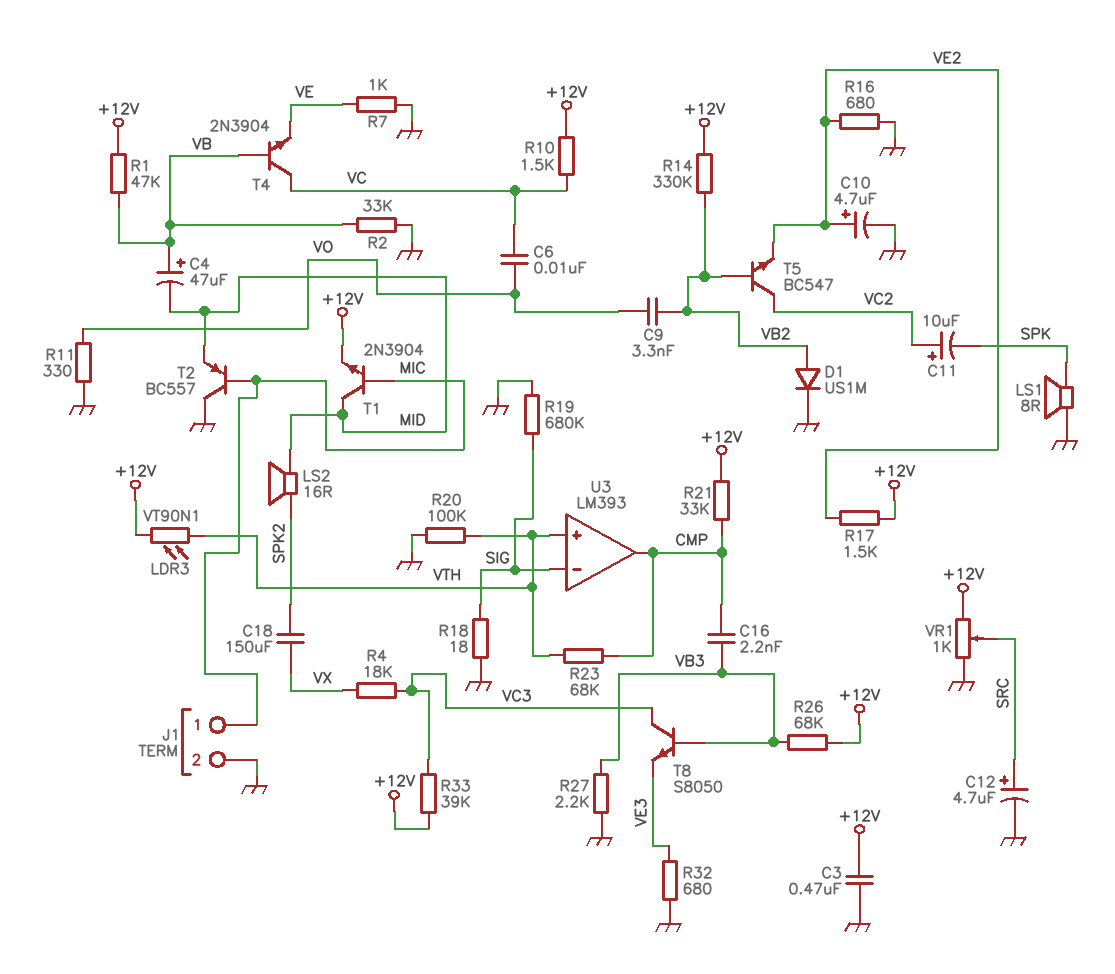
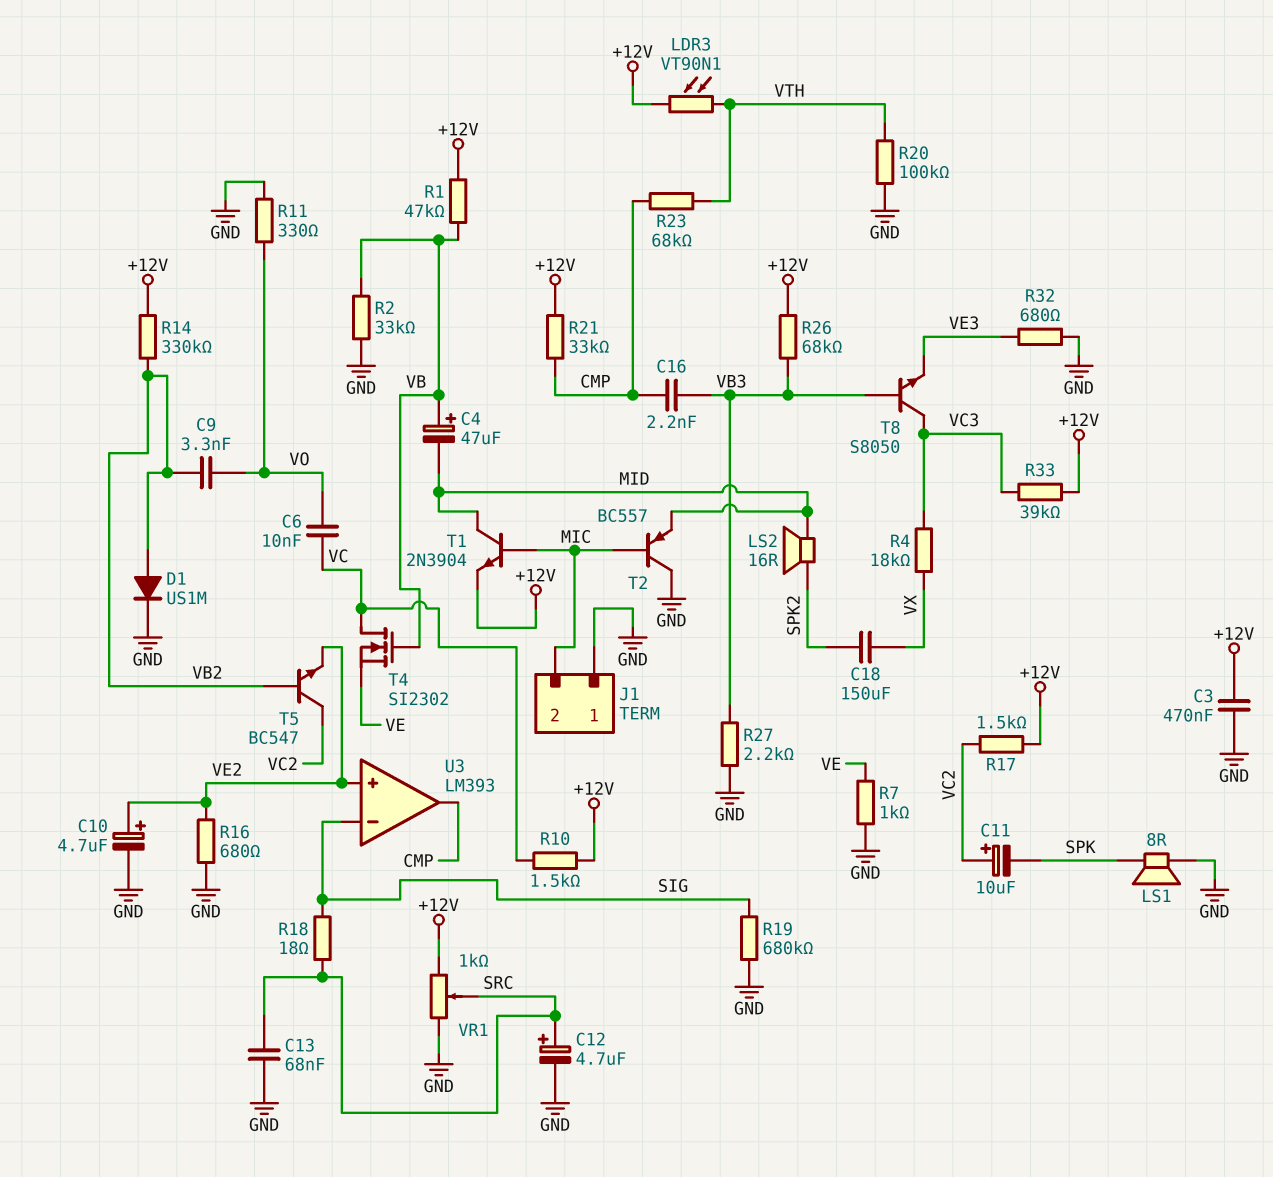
C13: none -> 68nF (GND, SRC)
J1 pin 1: MIC -> GND
J1 pin 2: GND -> MIC
R17: 1.5k (+12V, VE2) -> 1.5k (+12V, VC2)
R18: 18 (GND, SIG) -> 18 (SIG, SRC)
T4: NPN 2N3904 (B VB, C VC, E VE) -> NMOS SI2302 (G VB, D VC, S VE)
U3 pin in+: VTH -> VE2

